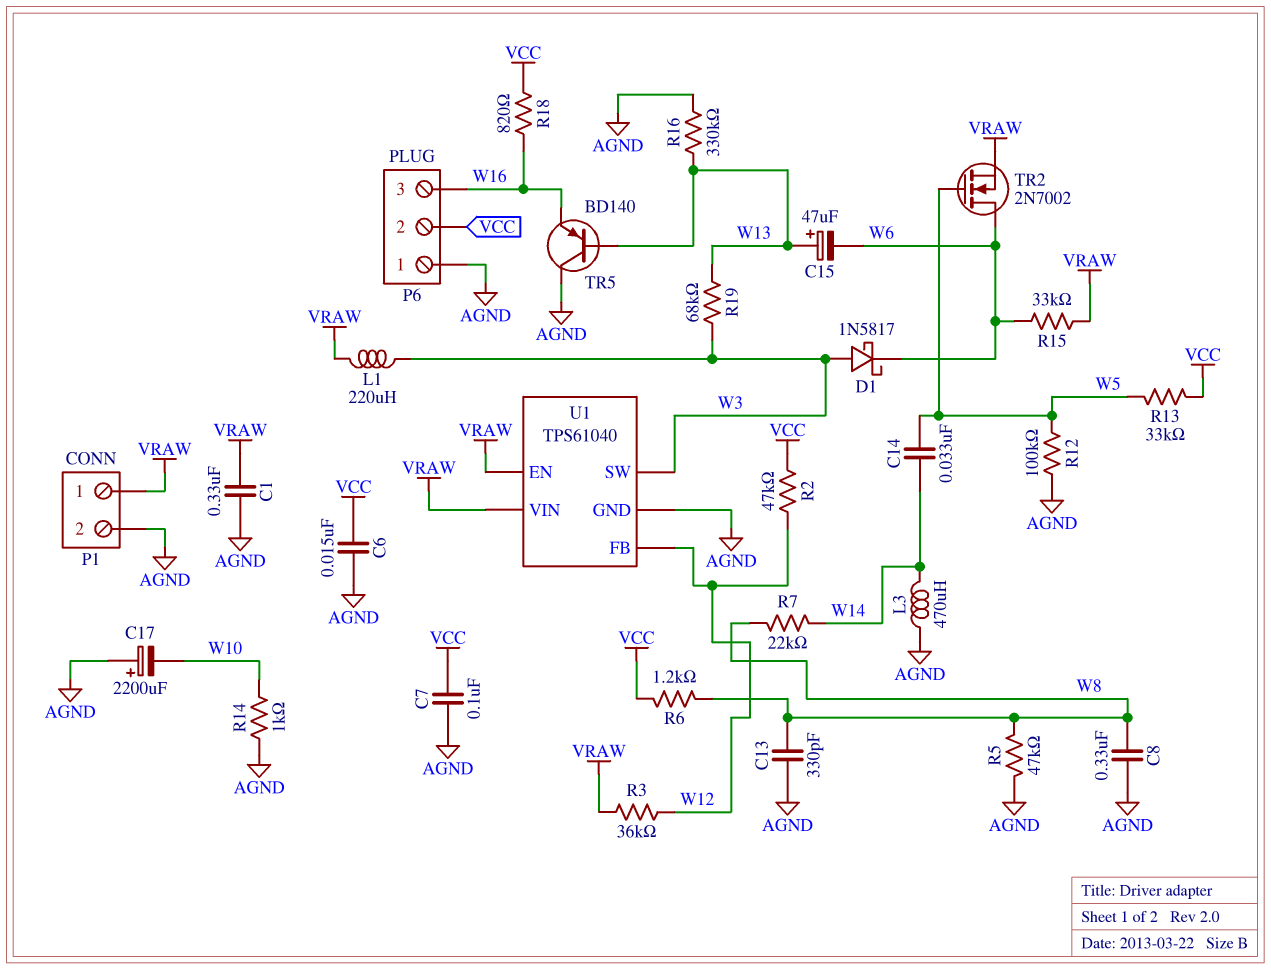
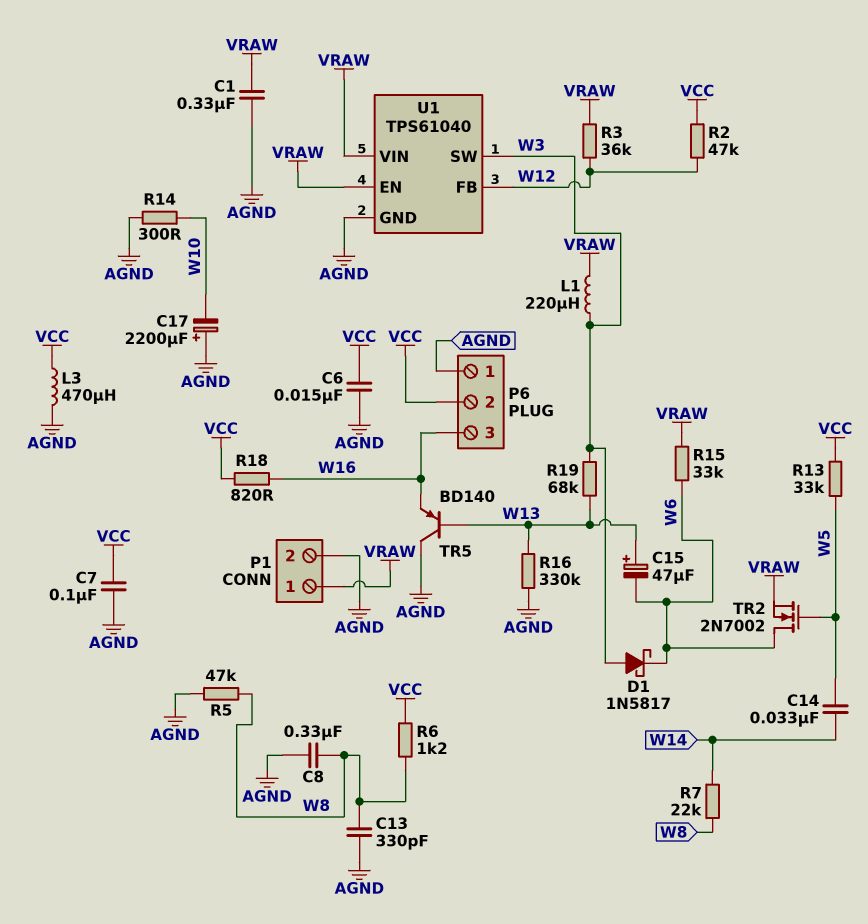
L3: 470uH (AGND, W14) -> 470uH (AGND, VCC)
R12: 100k (AGND, W5) -> none
R14: 1k (AGND, W10) -> 300 (AGND, W10)

